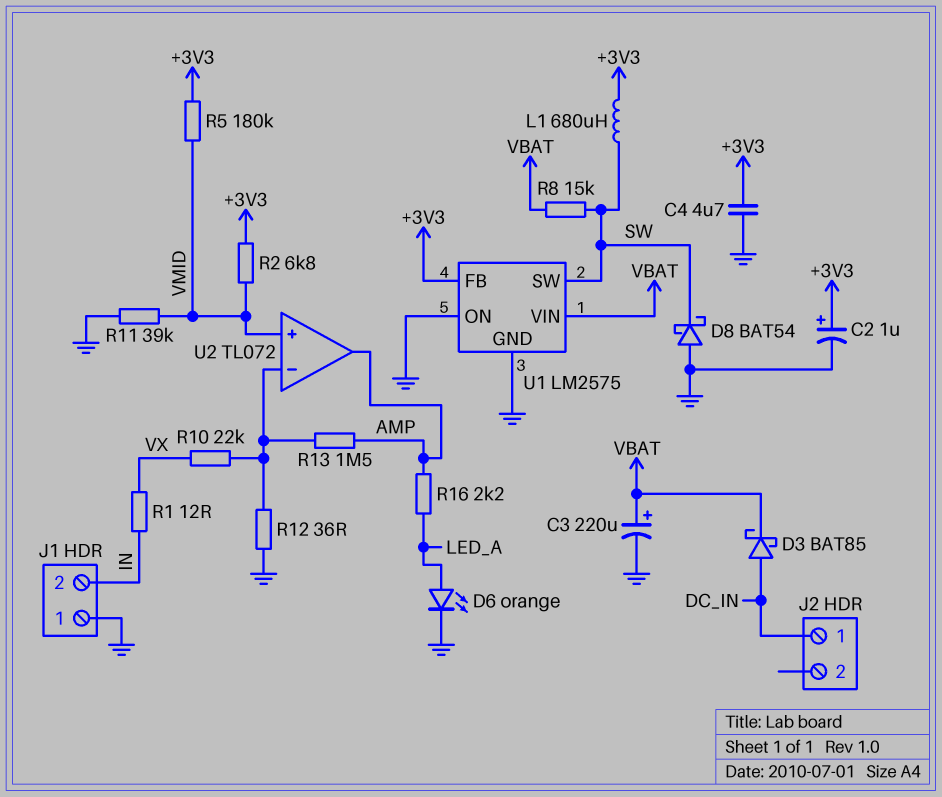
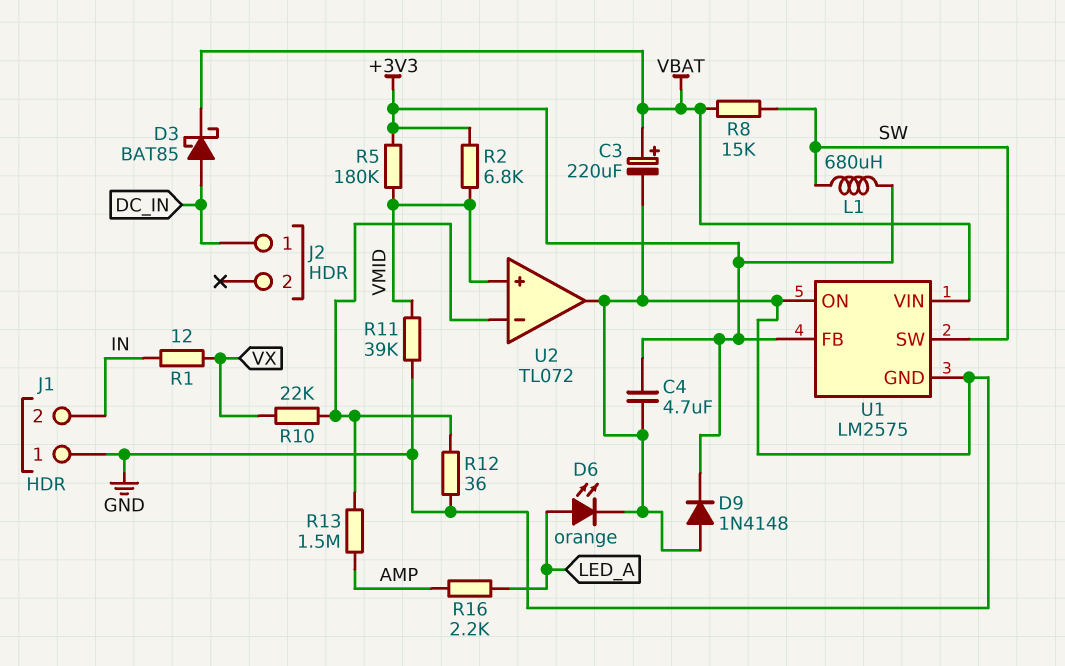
C2: 1uF (plus +3V3, minus GND) -> none
D8: schottky BAT54 (A GND, K SW) -> none
D9: none -> diode 1N4148 (A GND, K +3V3)
U2 pin out: AMP -> GND

